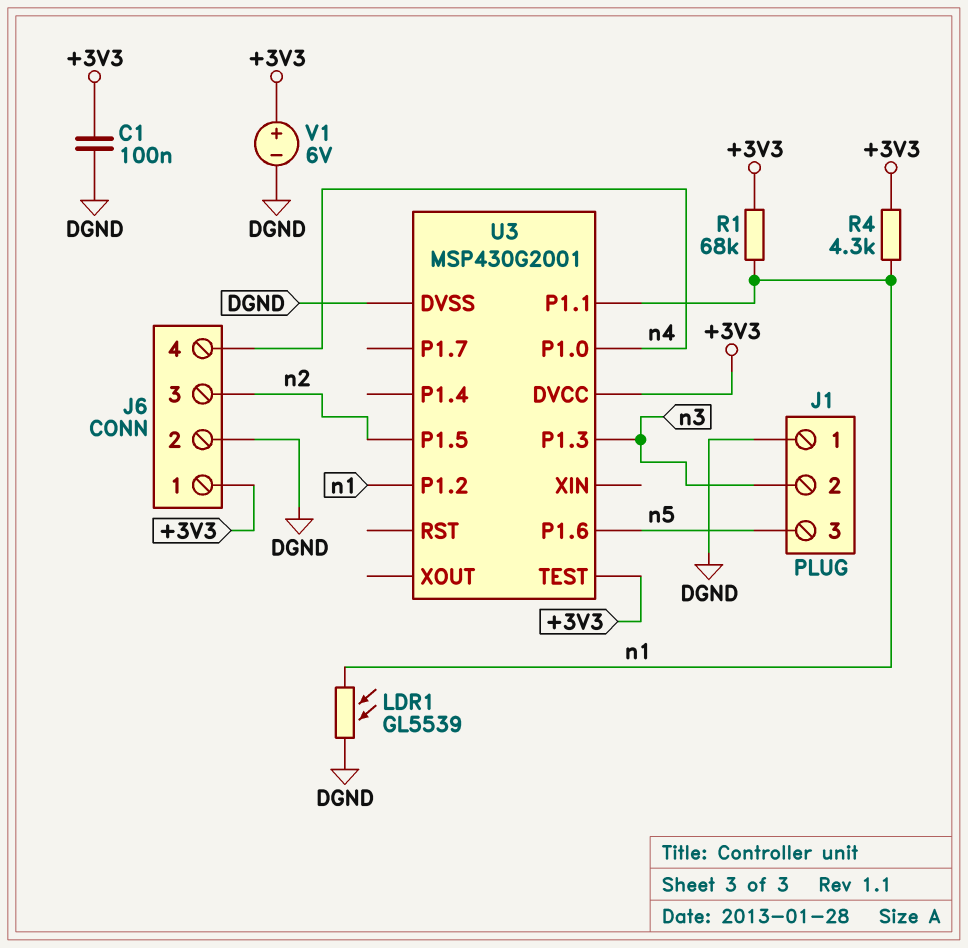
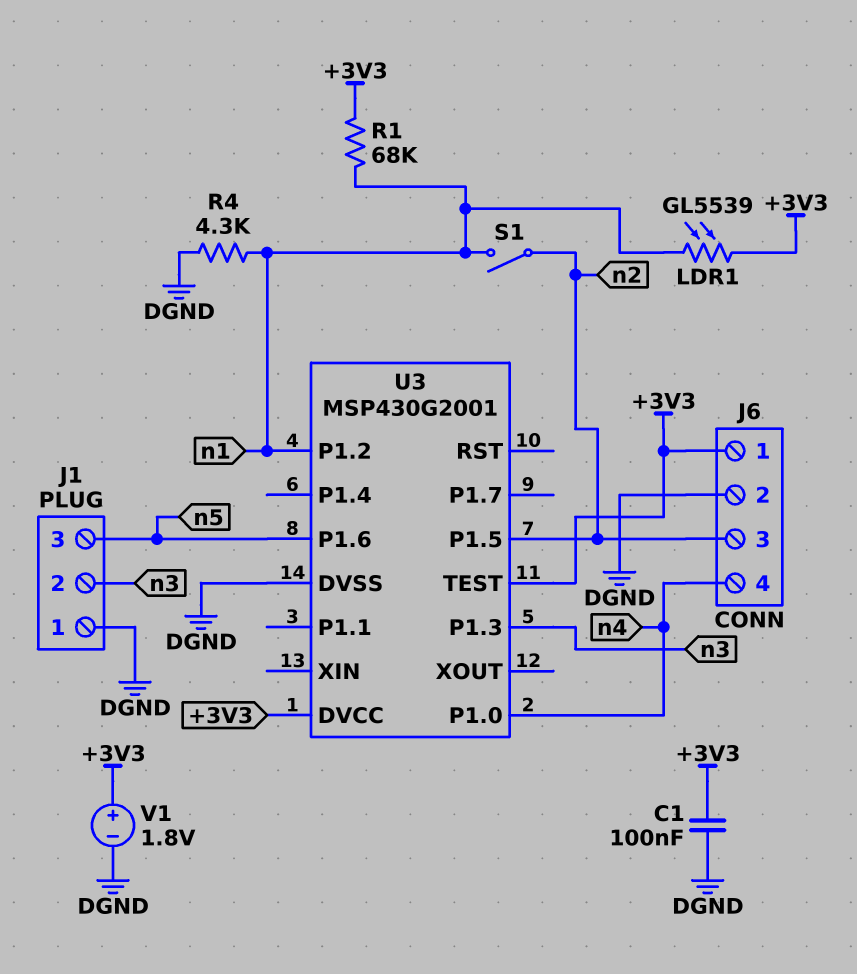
LDR1: GL5539 (DGND, n1) -> GL5539 (+3V3, n1)
R4: 4.3k (+3V3, n1) -> 4.3k (DGND, n1)
S1: none -> switch (n1, n2)
U3 pin P1.1: n1 -> none
V1: 6V (plus +3V3, minus DGND) -> 1.8V (plus +3V3, minus DGND)

